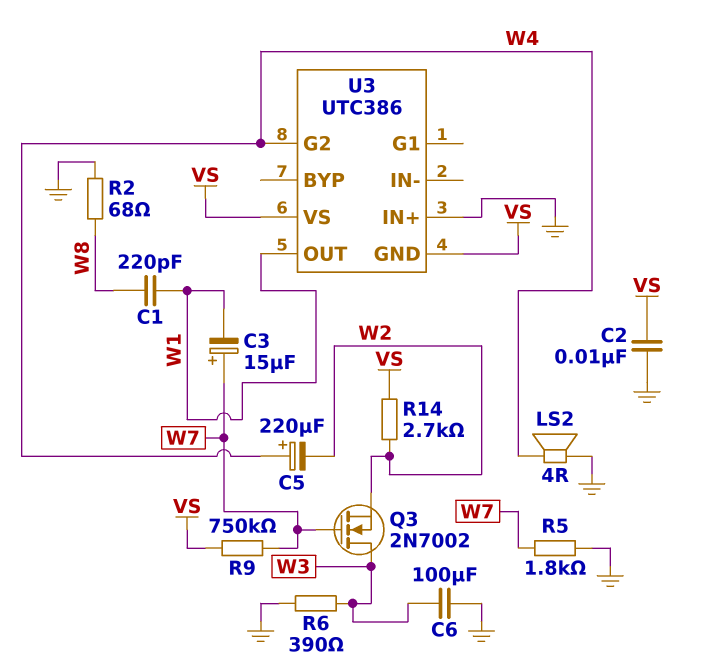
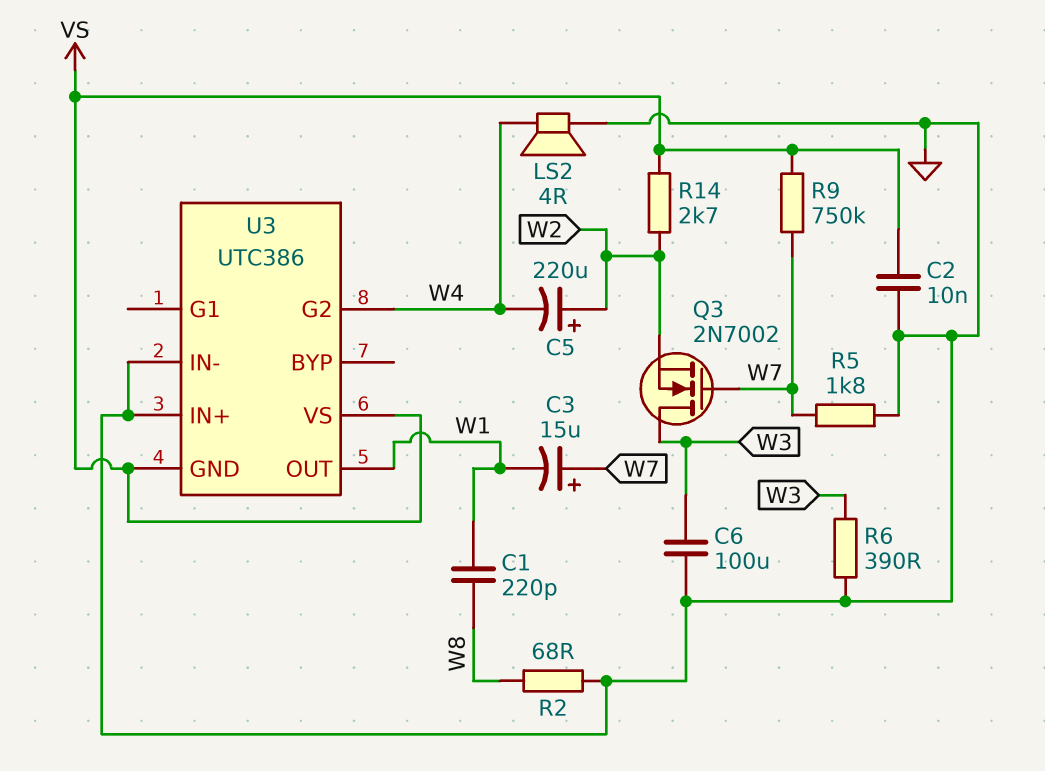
C5: 220uF (plus W4, minus W2) -> 220uF (plus W2, minus W4)
U3 pin IN-: none -> GND

